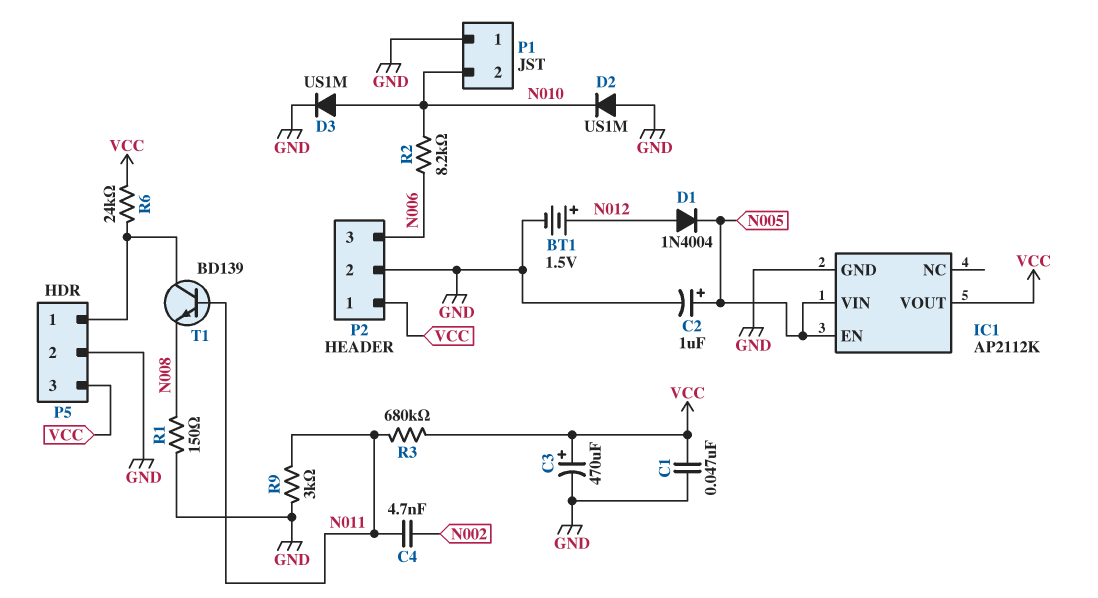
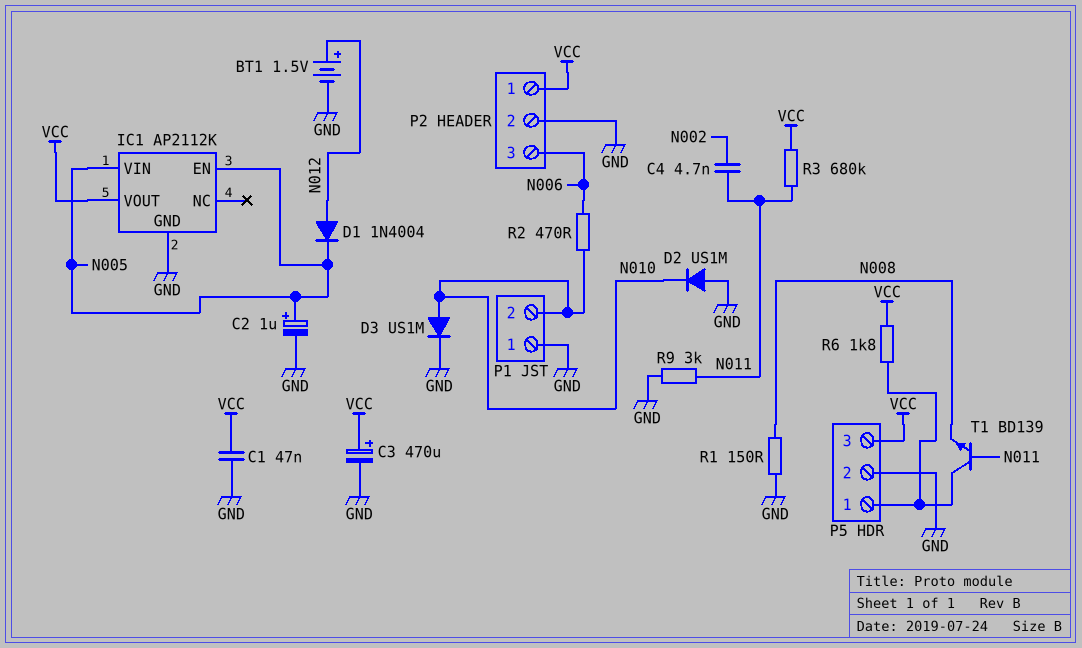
R2: 8.2k (N006, N010) -> 470 (N006, N010)
R6: 24k (P5/1, VCC) -> 1.8k (P5/1, VCC)

